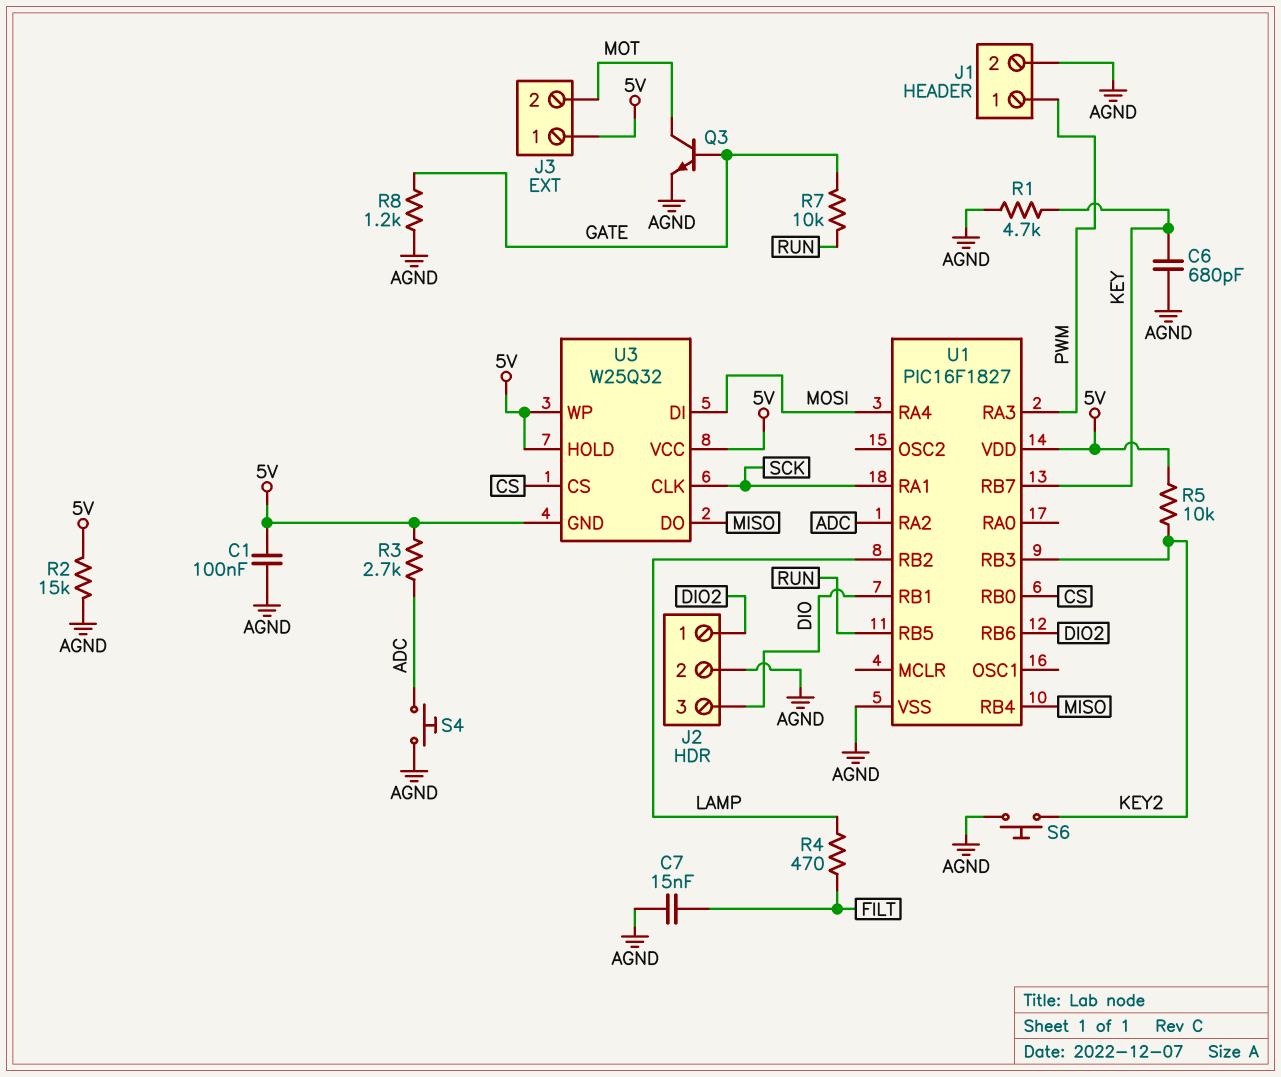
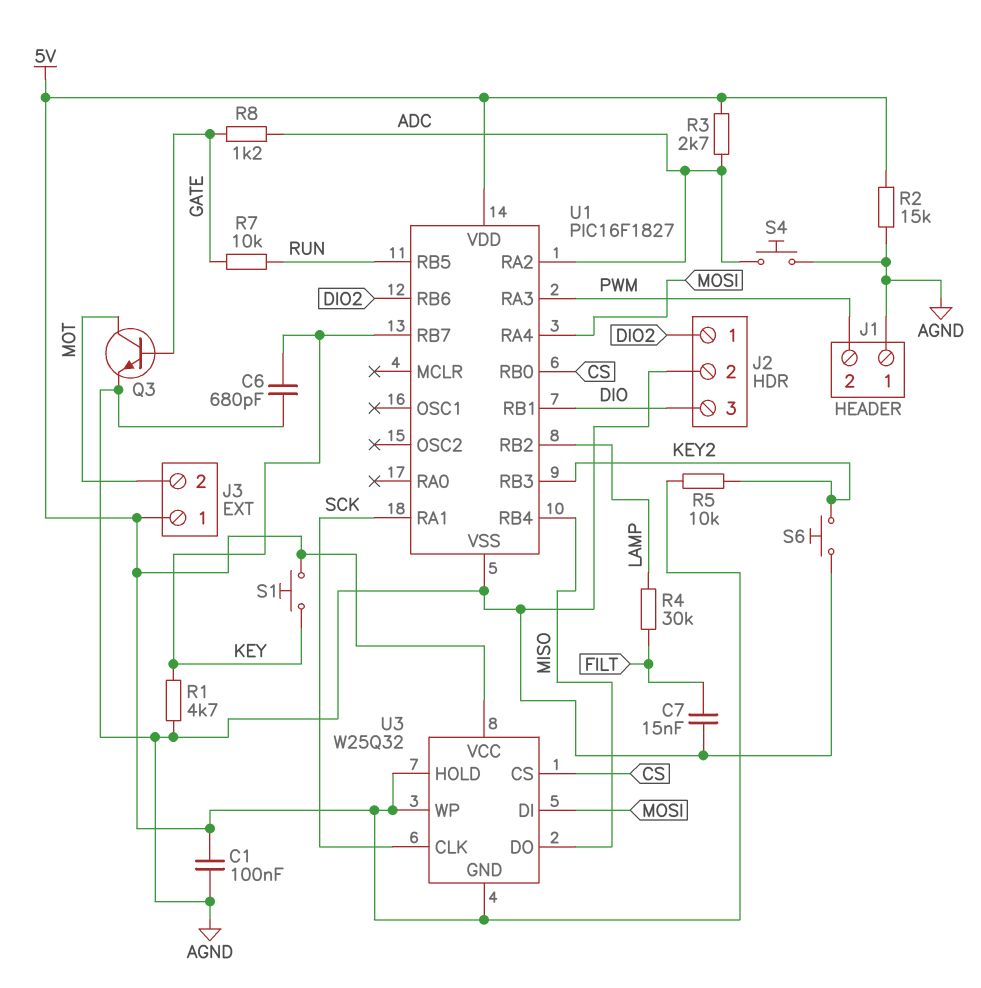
J1 pin 1: PWM -> AGND
J1 pin 2: AGND -> PWM
R4: 470 (FILT, LAMP) -> 30k (FILT, LAMP)
R8: 1.2k (AGND, GATE) -> 1.2k (ADC, GATE)
S1: none -> button (5V, KEY)

